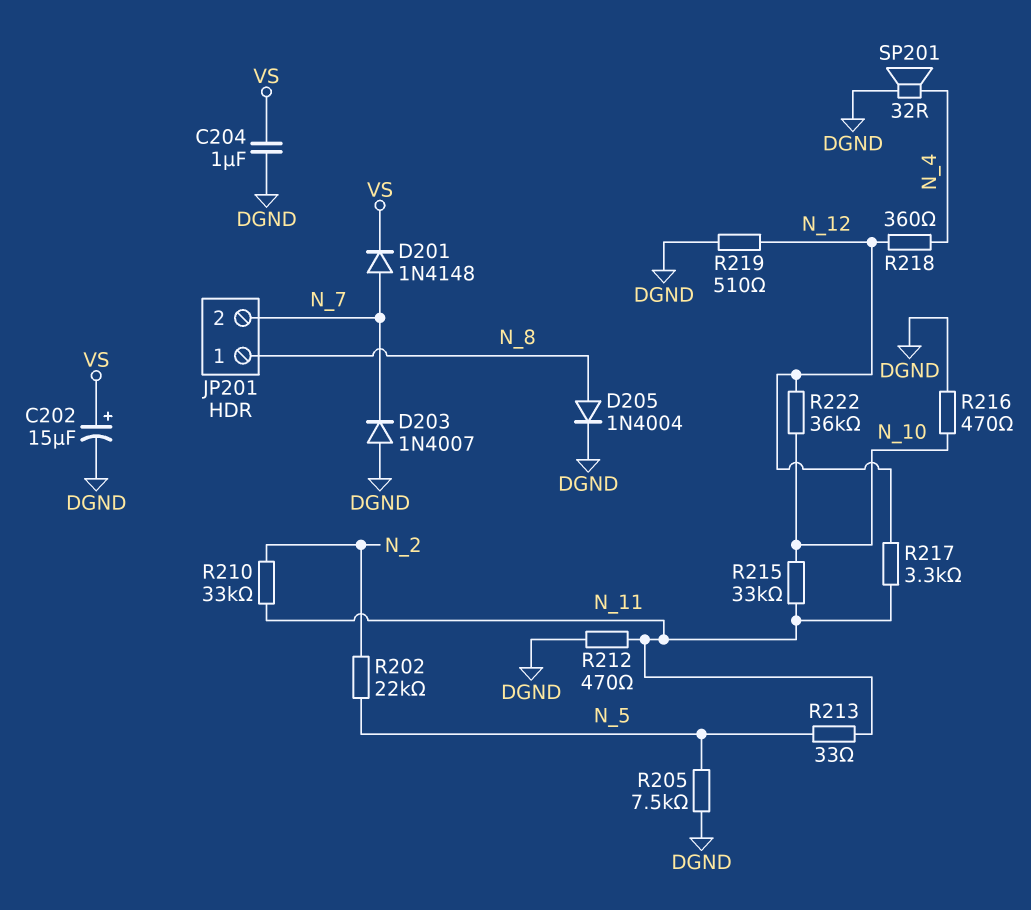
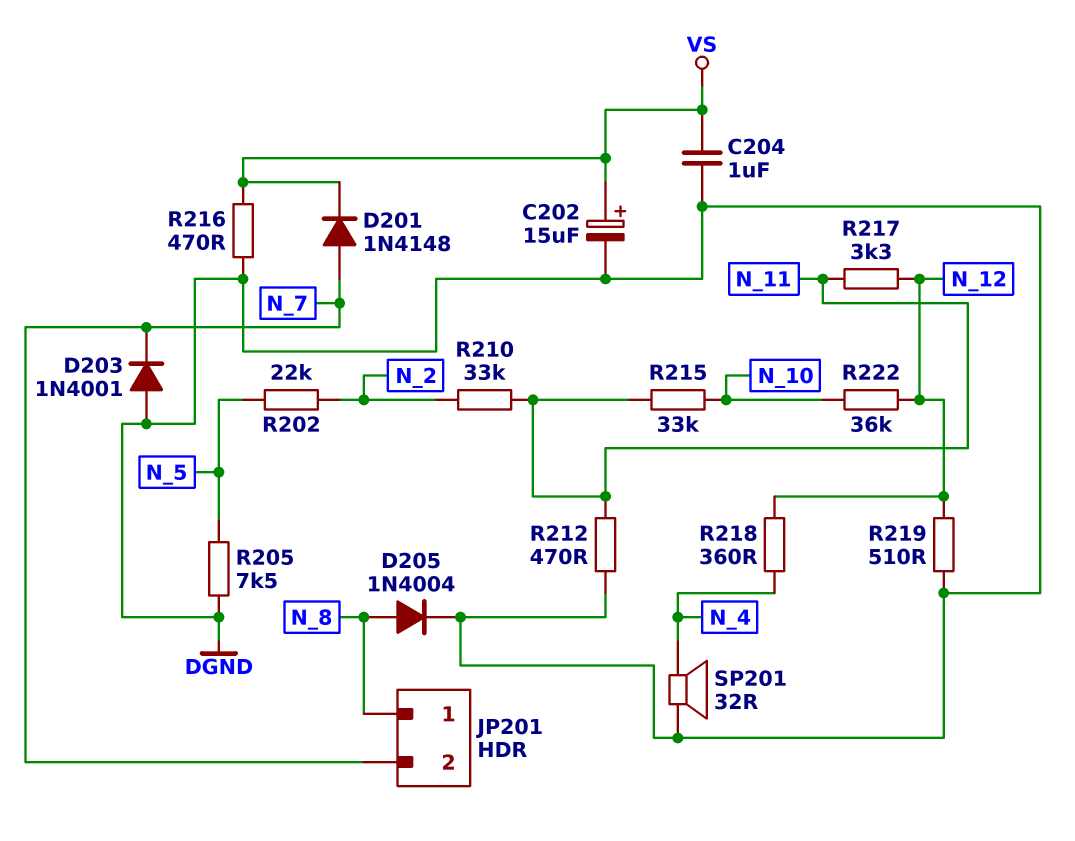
D203: diode 1N4007 (A DGND, K N_7) -> diode 1N4001 (A DGND, K N_7)
R213: 33 (N_5, N_11) -> none
R216: 470 (DGND, N_10) -> 470 (DGND, VS)

